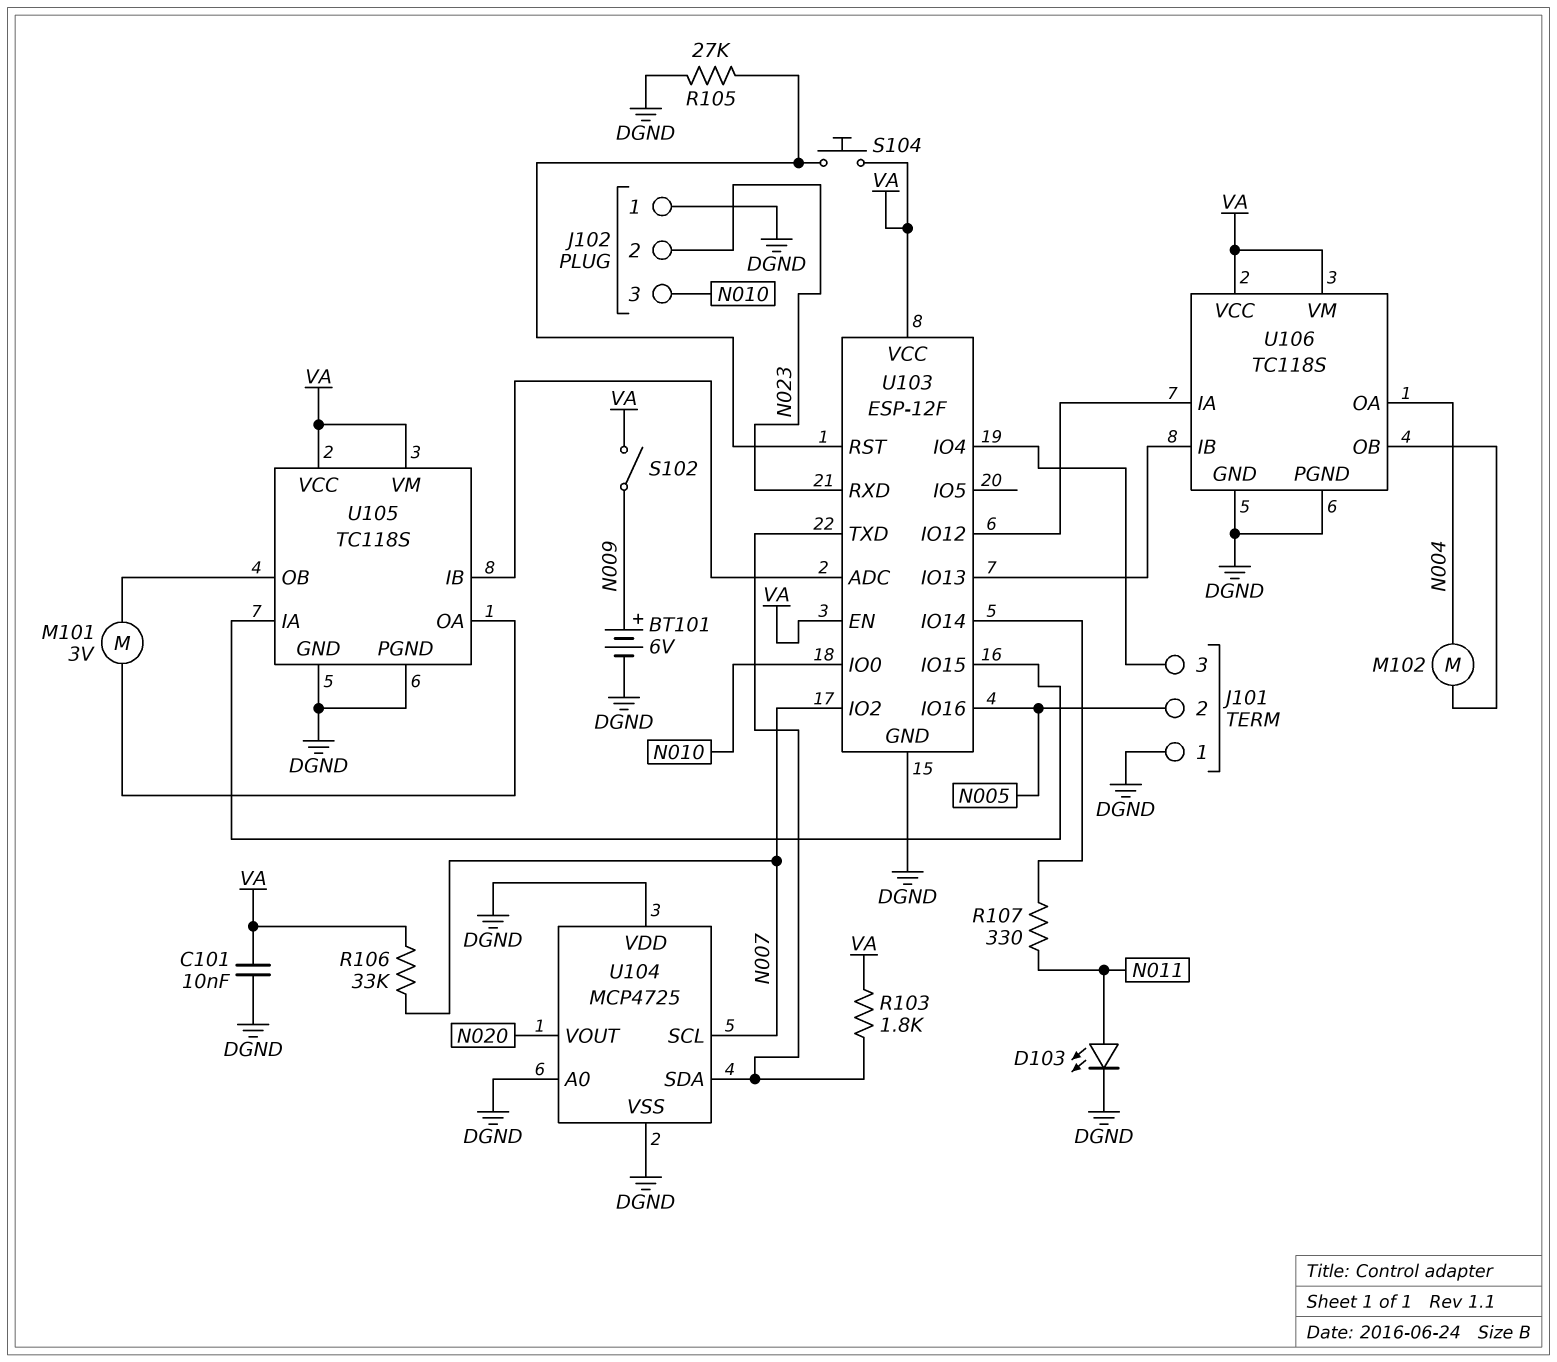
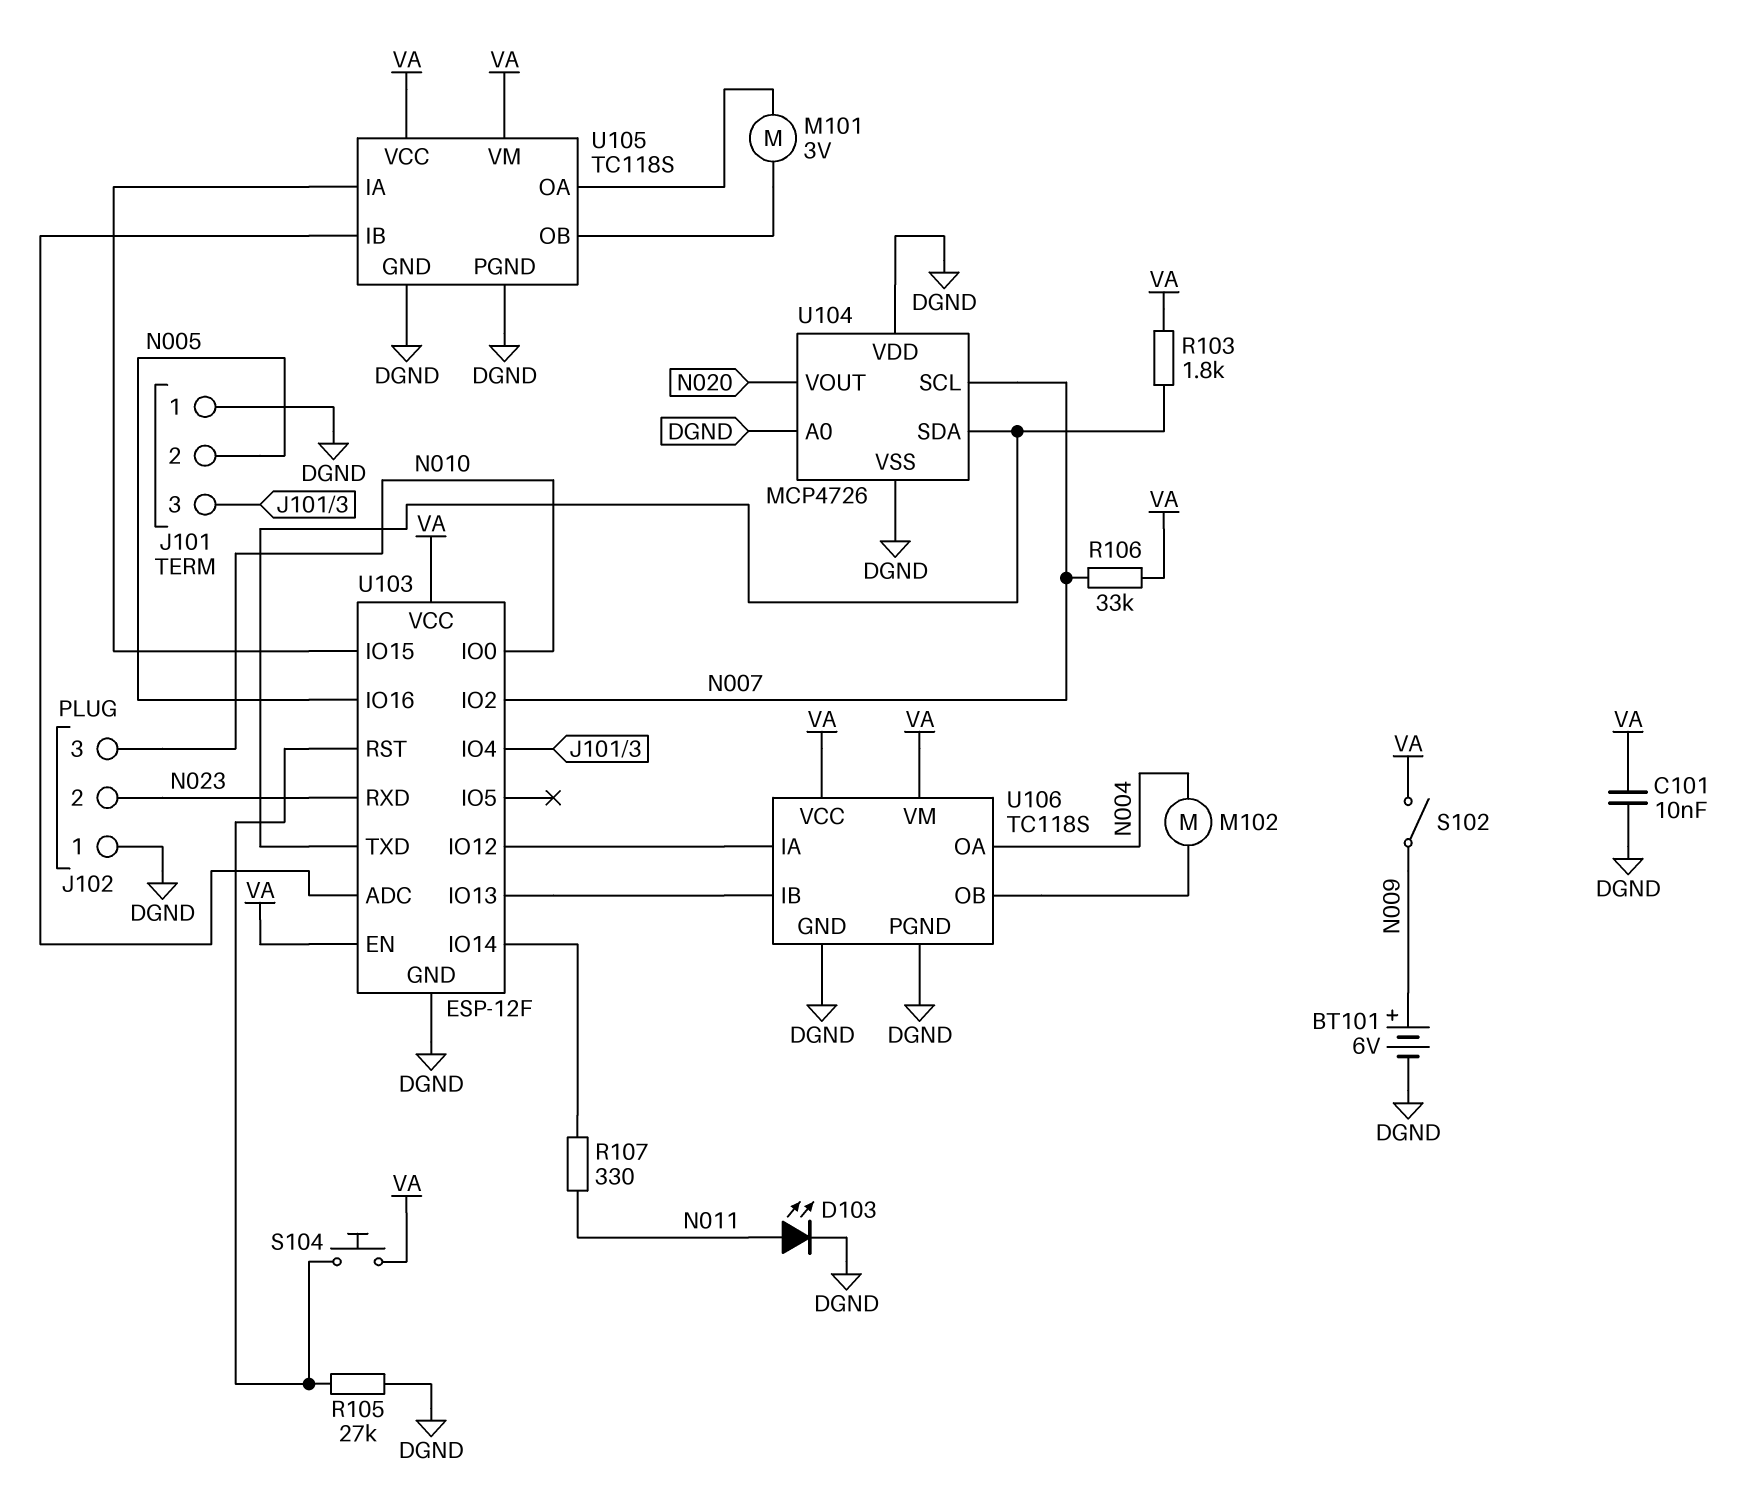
U104: MCP4725 -> MCP4726

